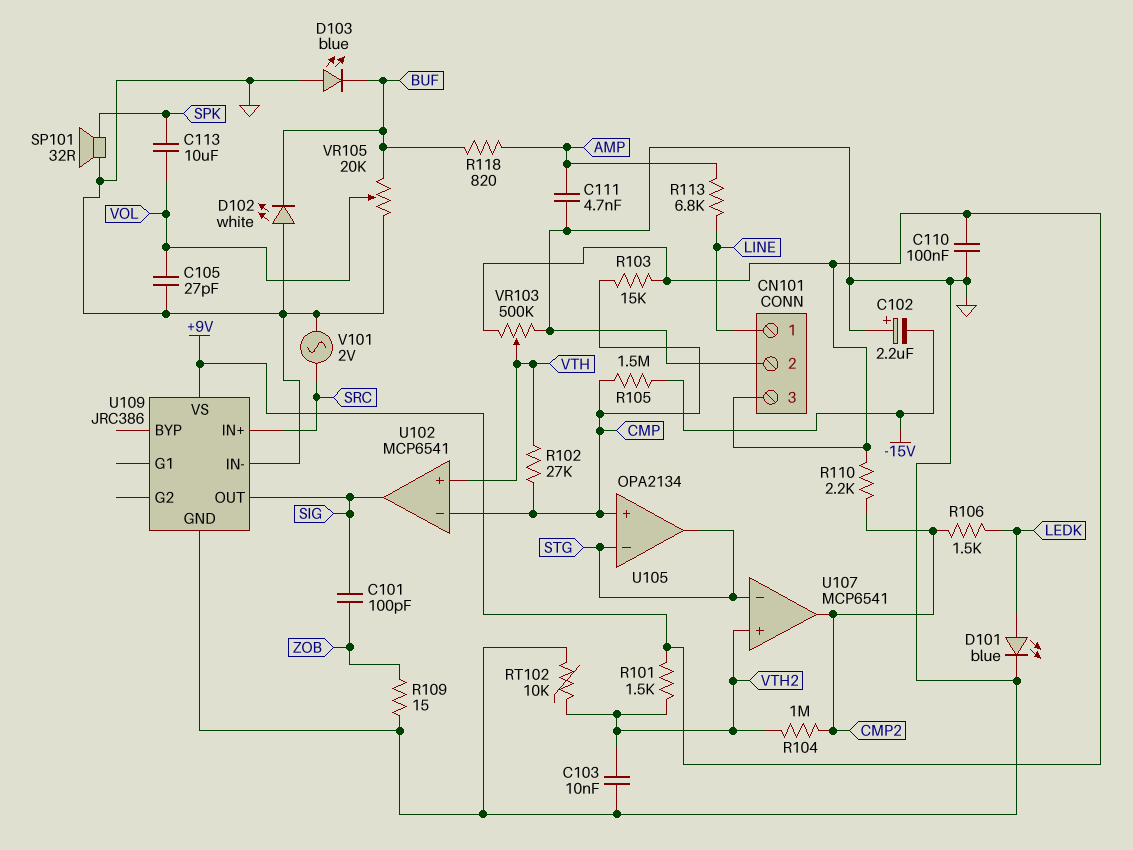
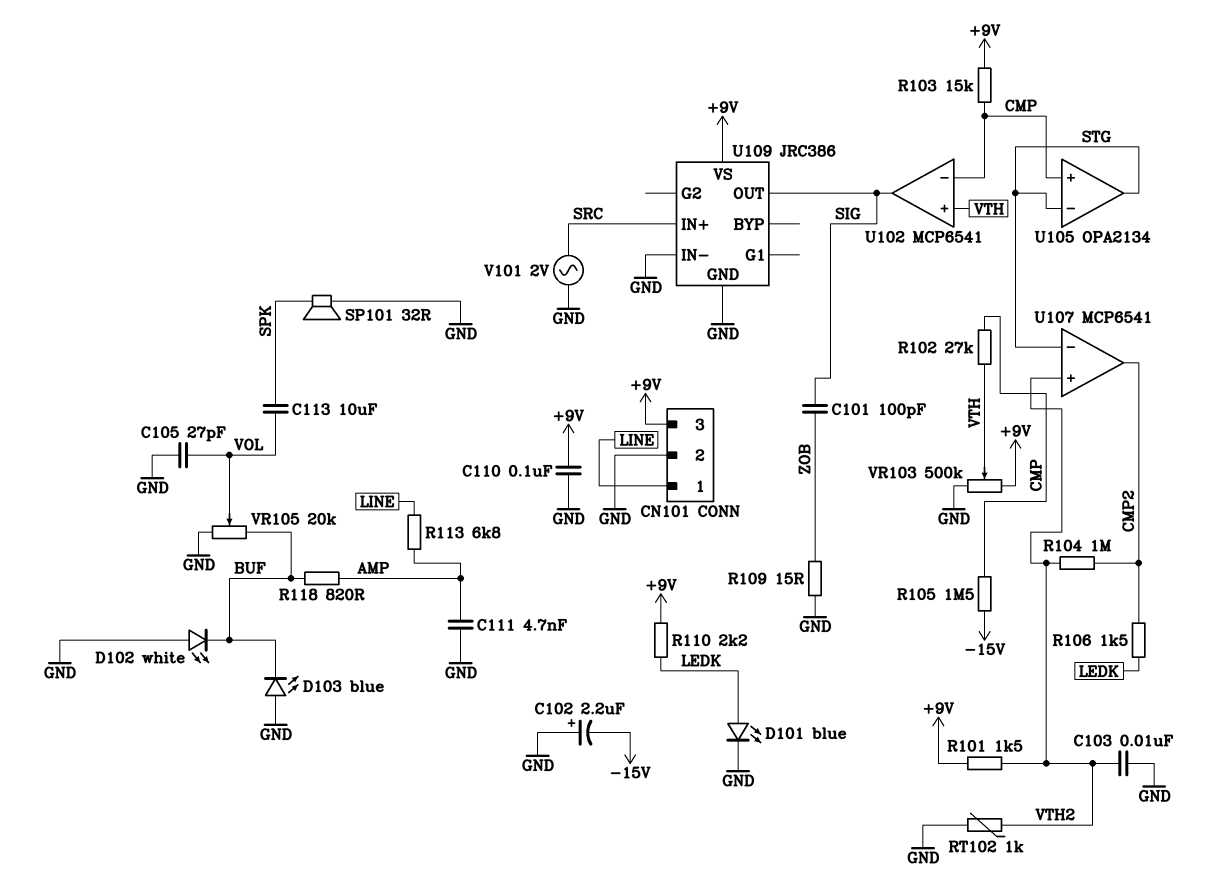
R110: 2.2k (+9V, CMP2) -> 2.2k (+9V, LEDK)
RT102: 10k (GND, VTH2) -> 1k (GND, VTH2)

